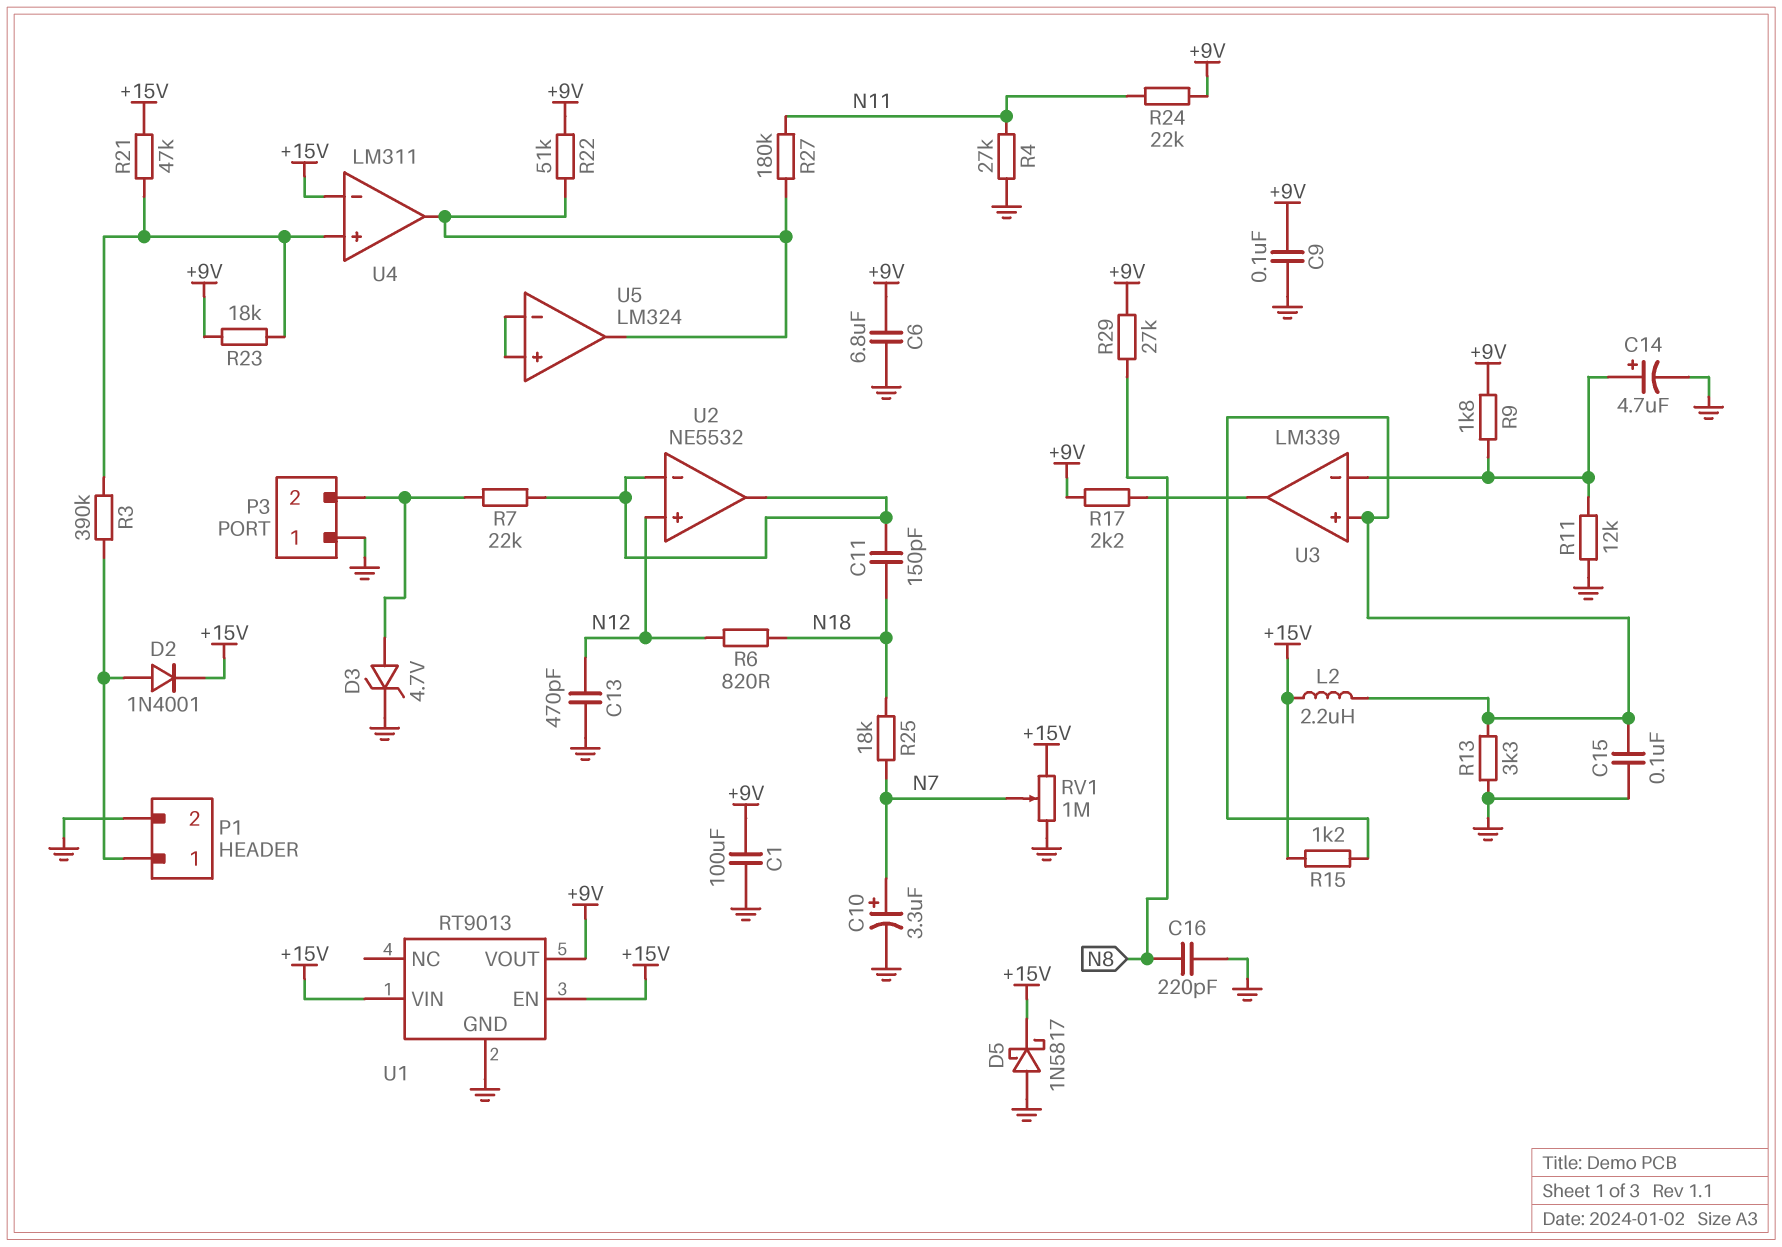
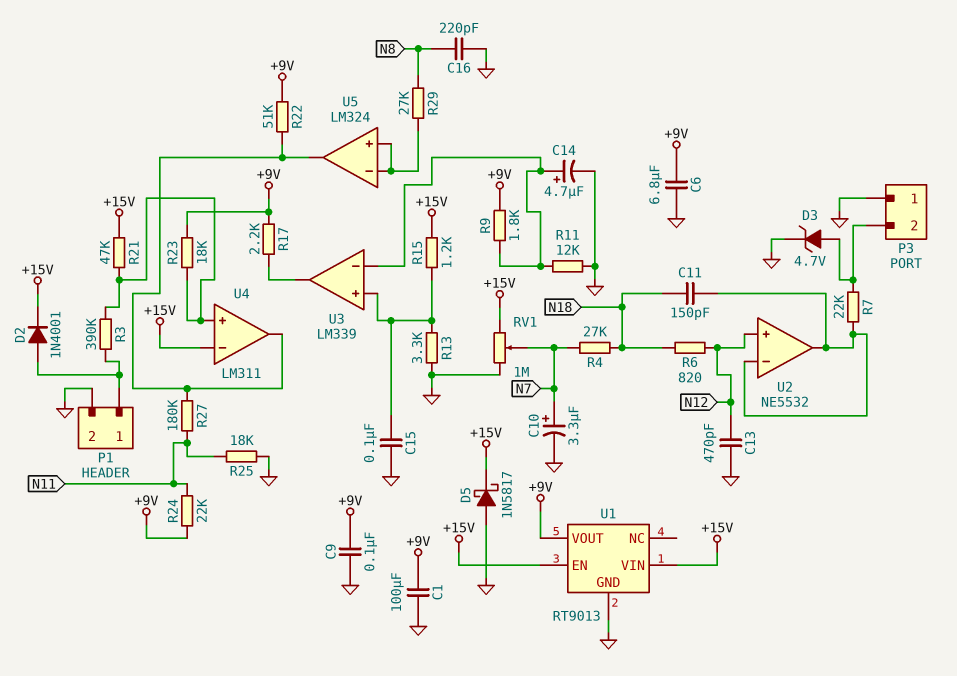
L2: 2.2uH (+15V, U3/in+) -> none
R4: 27k (GND, N11) -> 27k (N7, N18)
R25: 18k (N7, N18) -> 18k (GND, N11)
R29: 27k (+9V, N8) -> 27k (N8, U5/in+)

